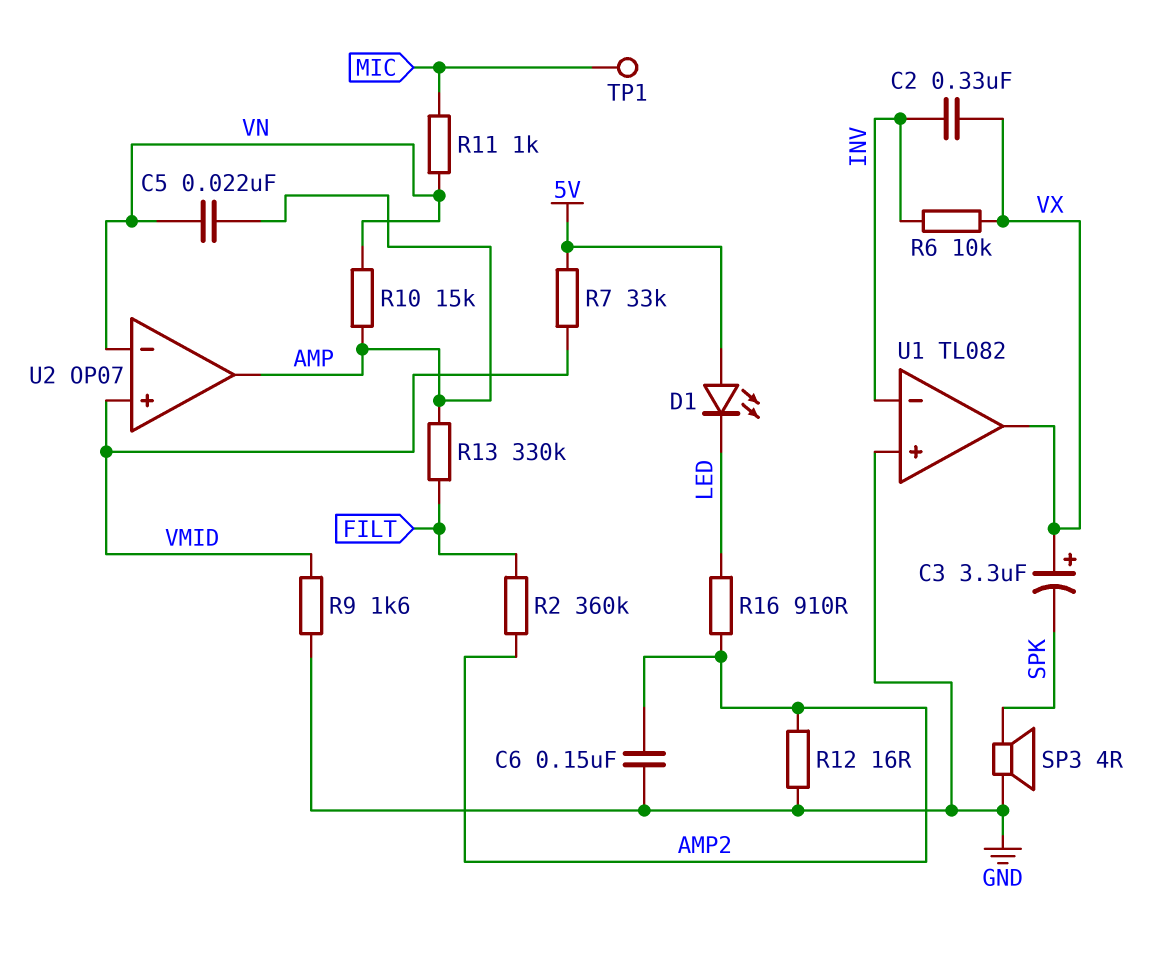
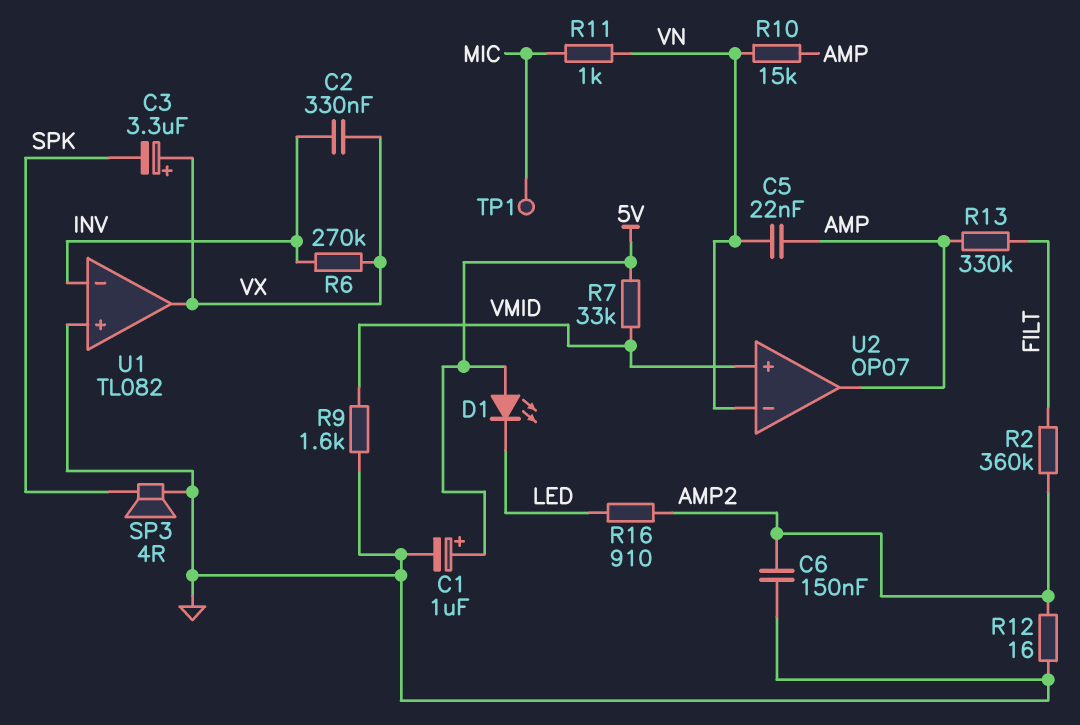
C1: none -> 1uF (plus 5V, minus GND)
R6: 10k (INV, VX) -> 270k (INV, VX)

